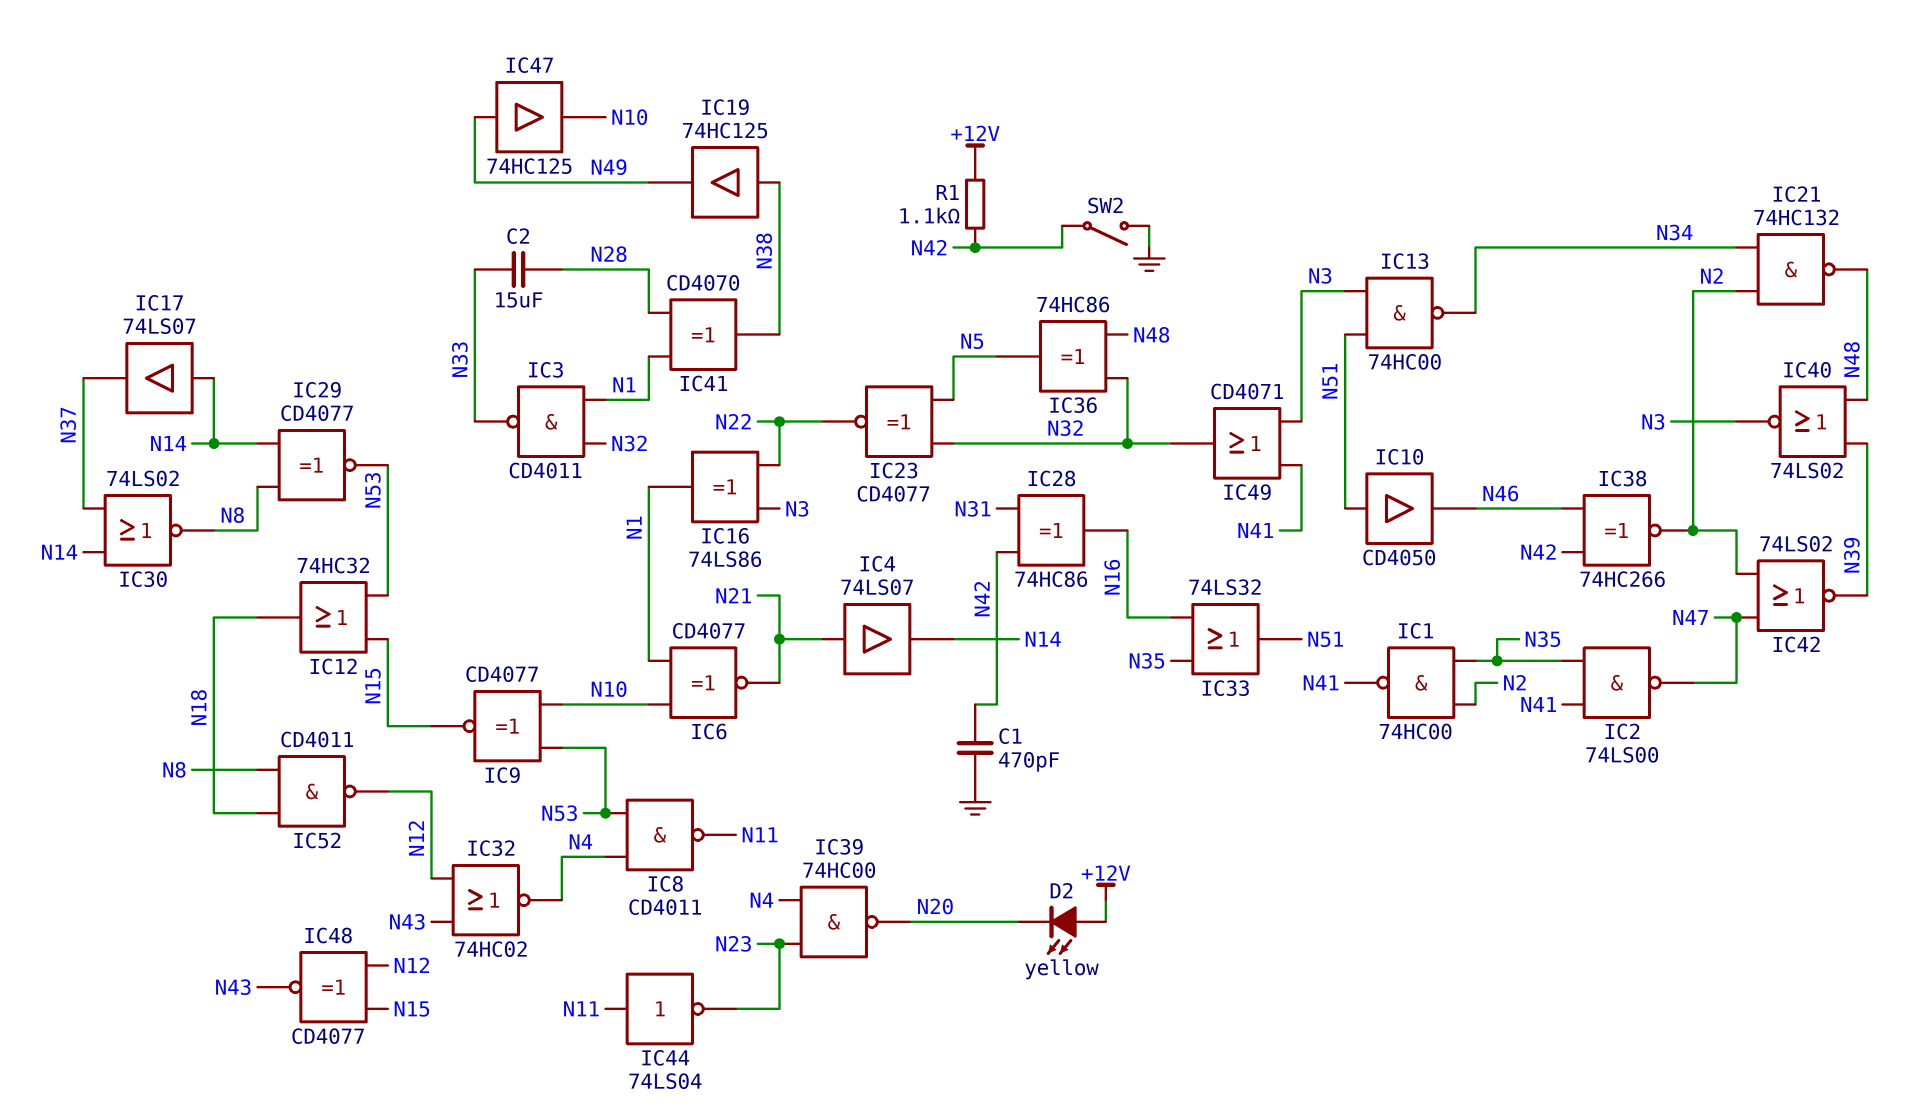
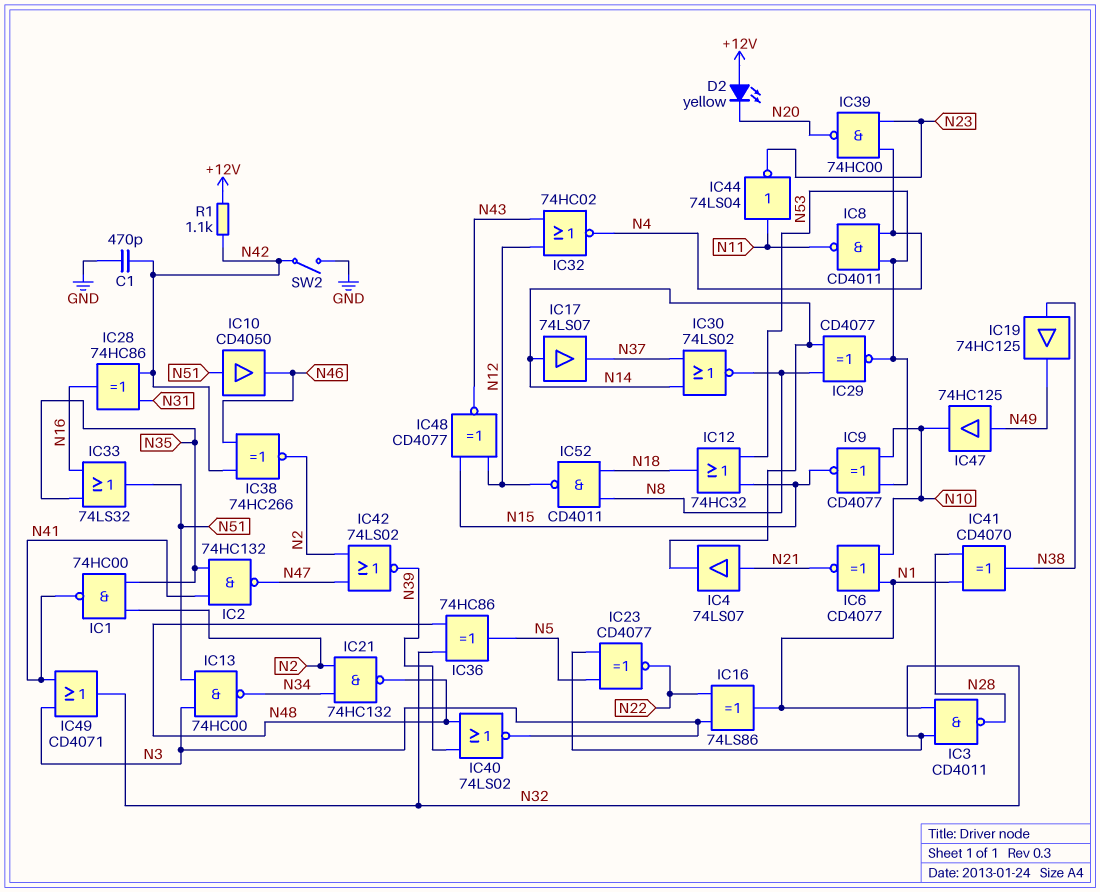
C2: 15uF (N28, N33) -> none
IC2: NAND 74LS00 (in N35, in N41, out N47) -> NAND 74HC132 (in N35, in N41, out N47)
IC3: NAND CD4011 (in N1, in N32, out N33) -> NAND CD4011 (in N1, in N32, out N28)

